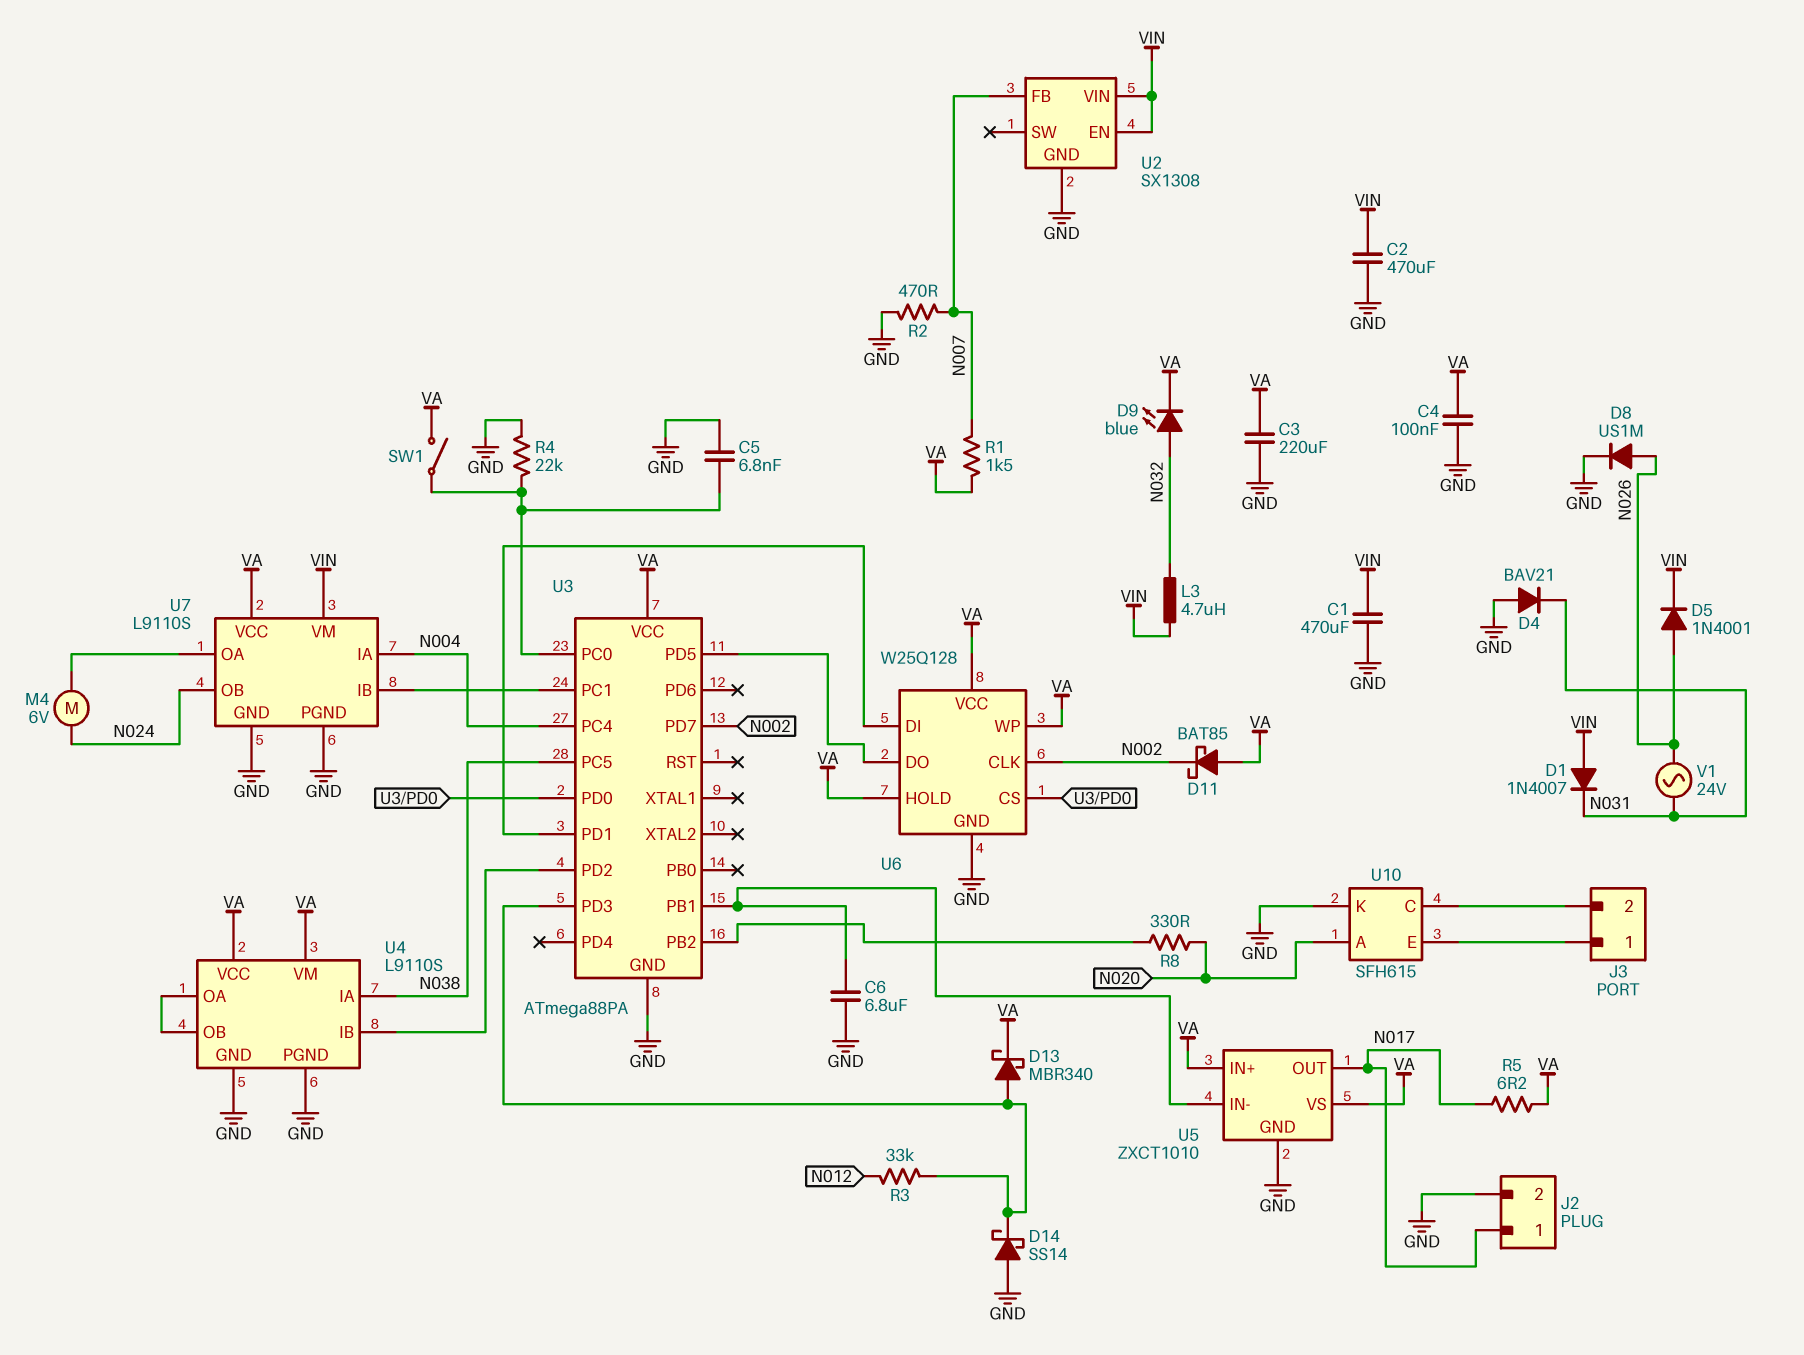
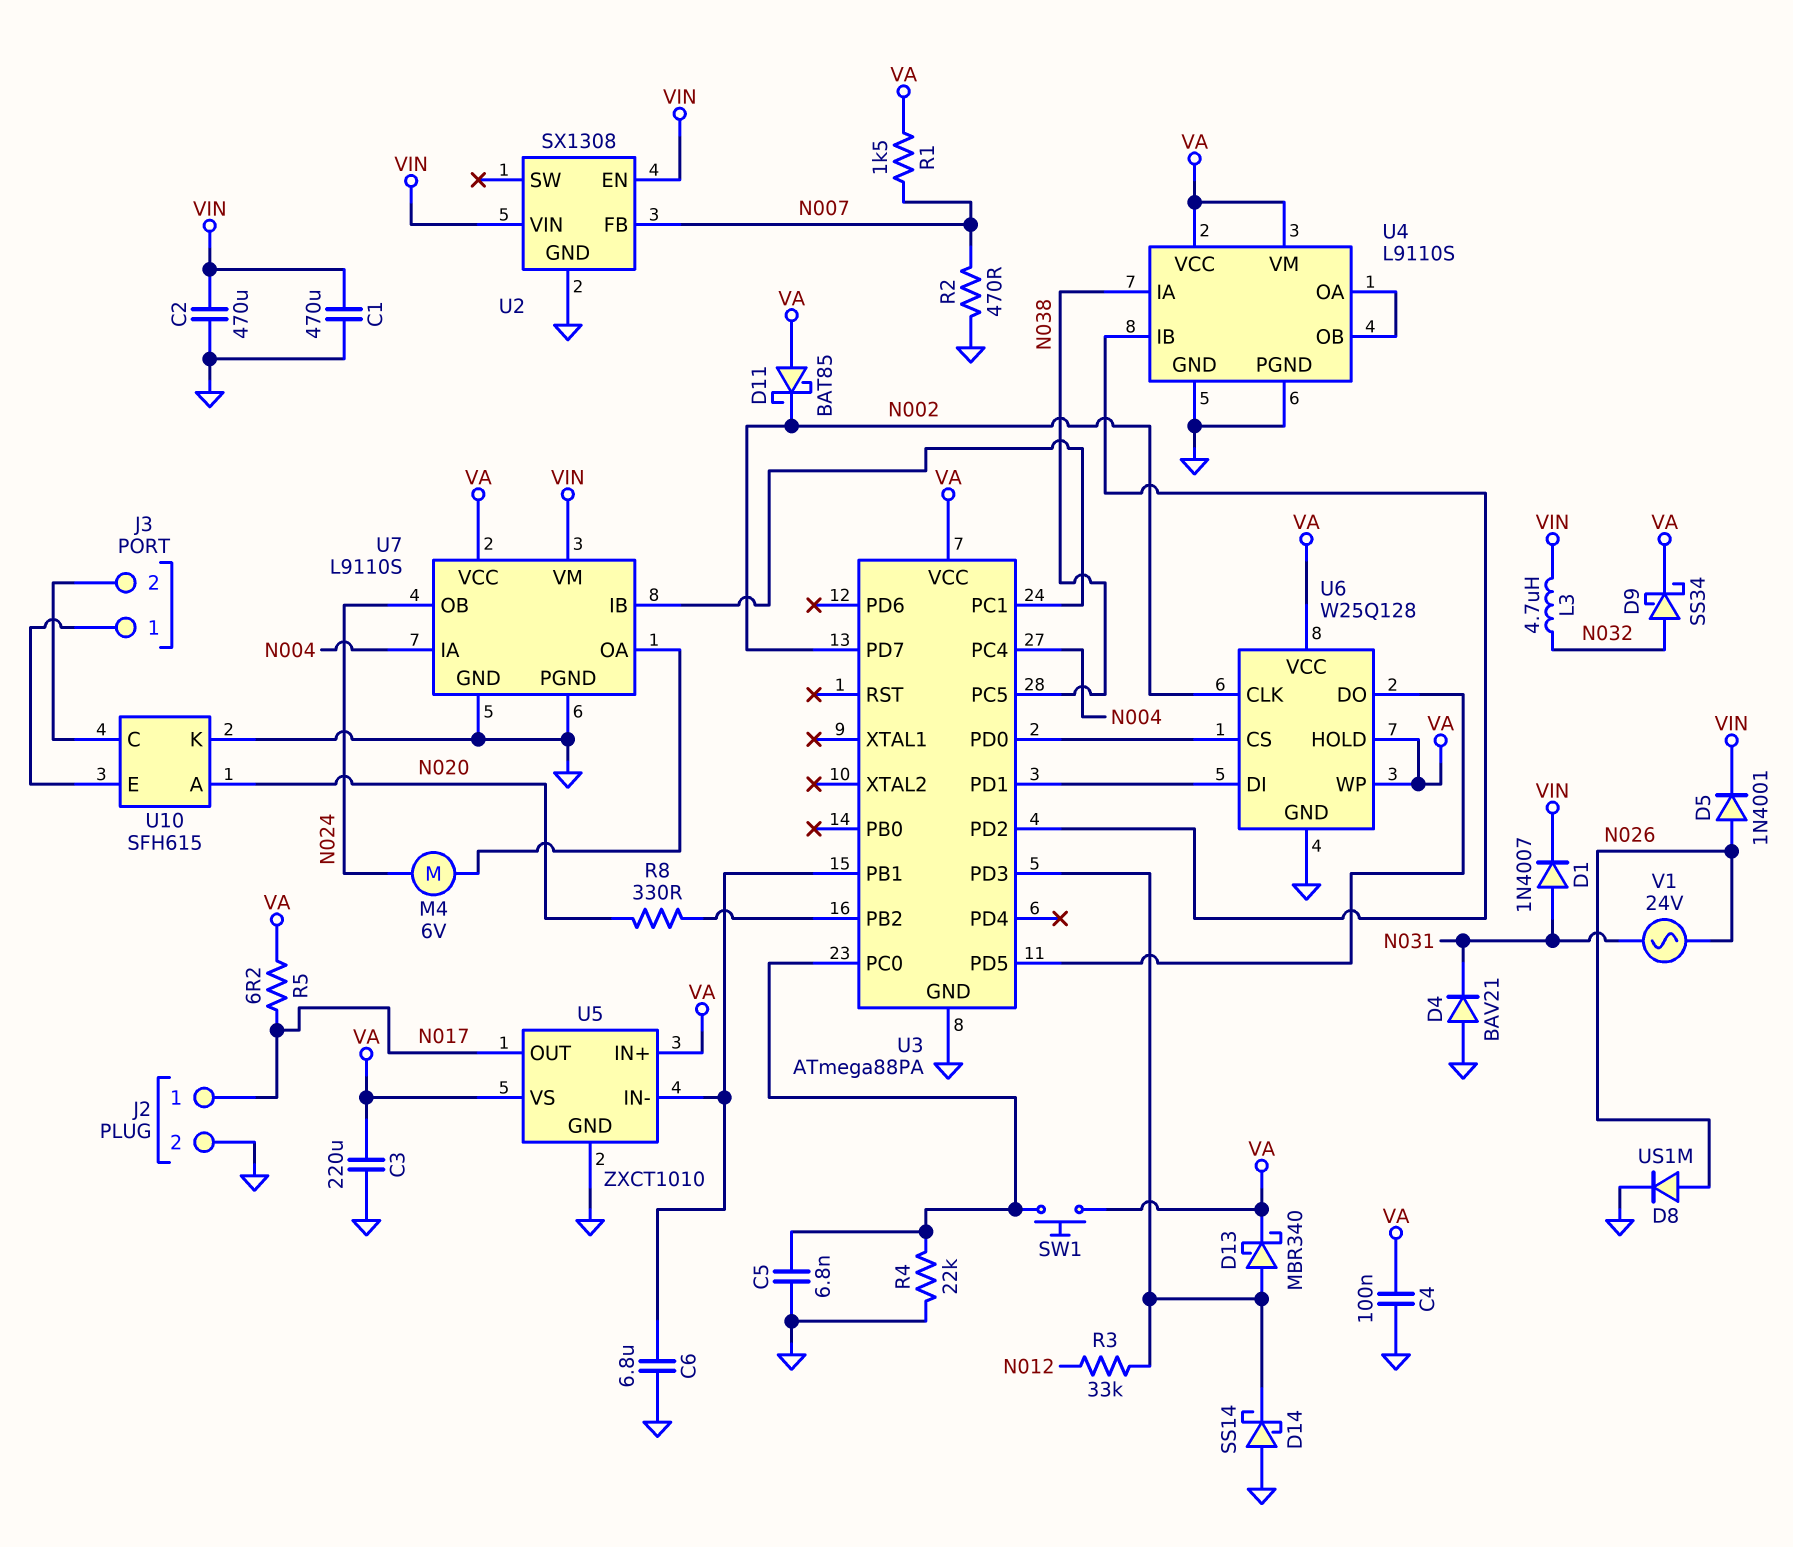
D1: diode 1N4007 (A VIN, K N031) -> diode 1N4007 (A N031, K VIN)
D9: LED blue (A N032, K VA) -> schottky SS34 (A N032, K VA)
SW1: switch (U3/PC0, VA) -> button (U3/PC0, VA)

